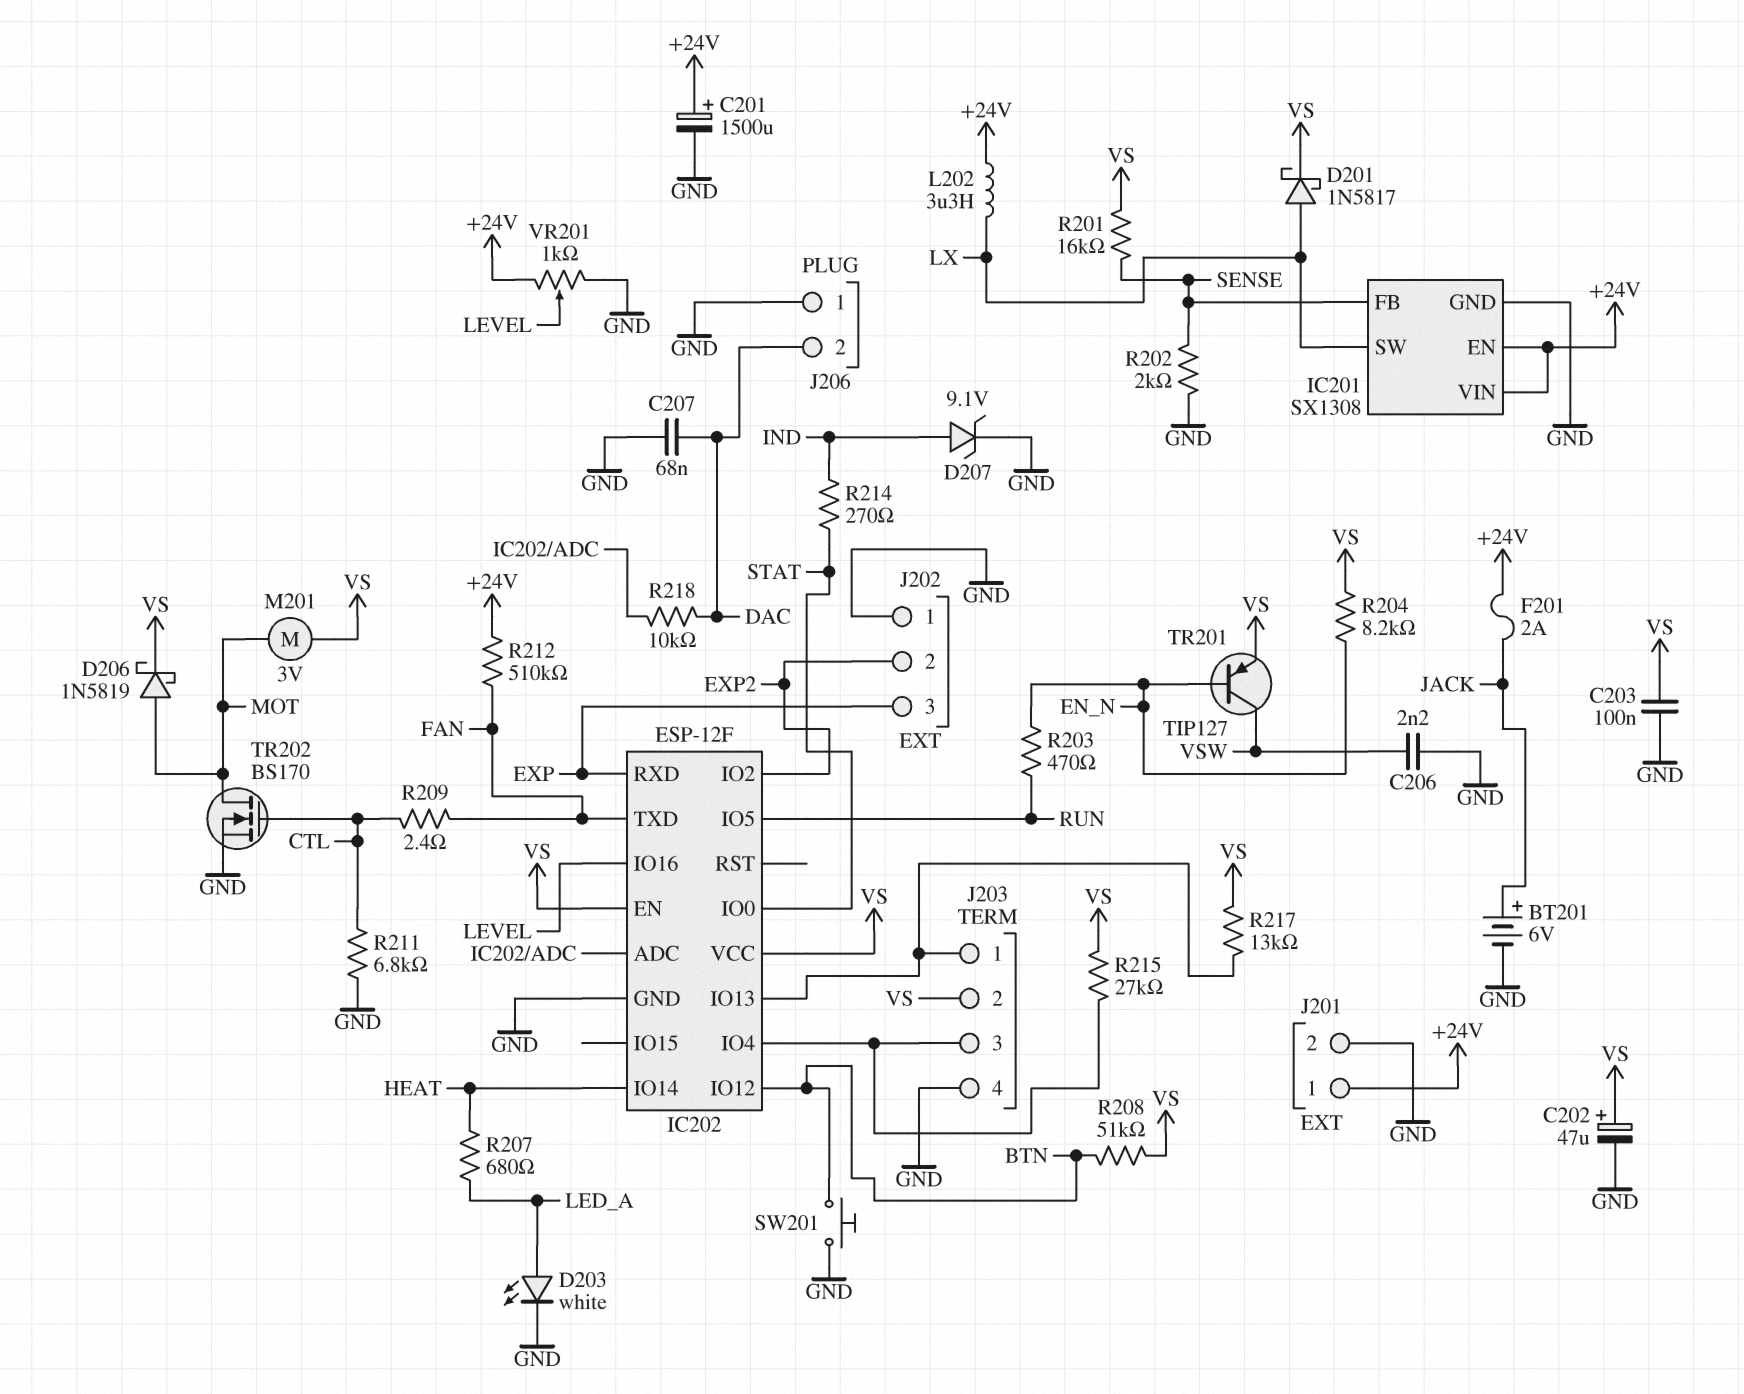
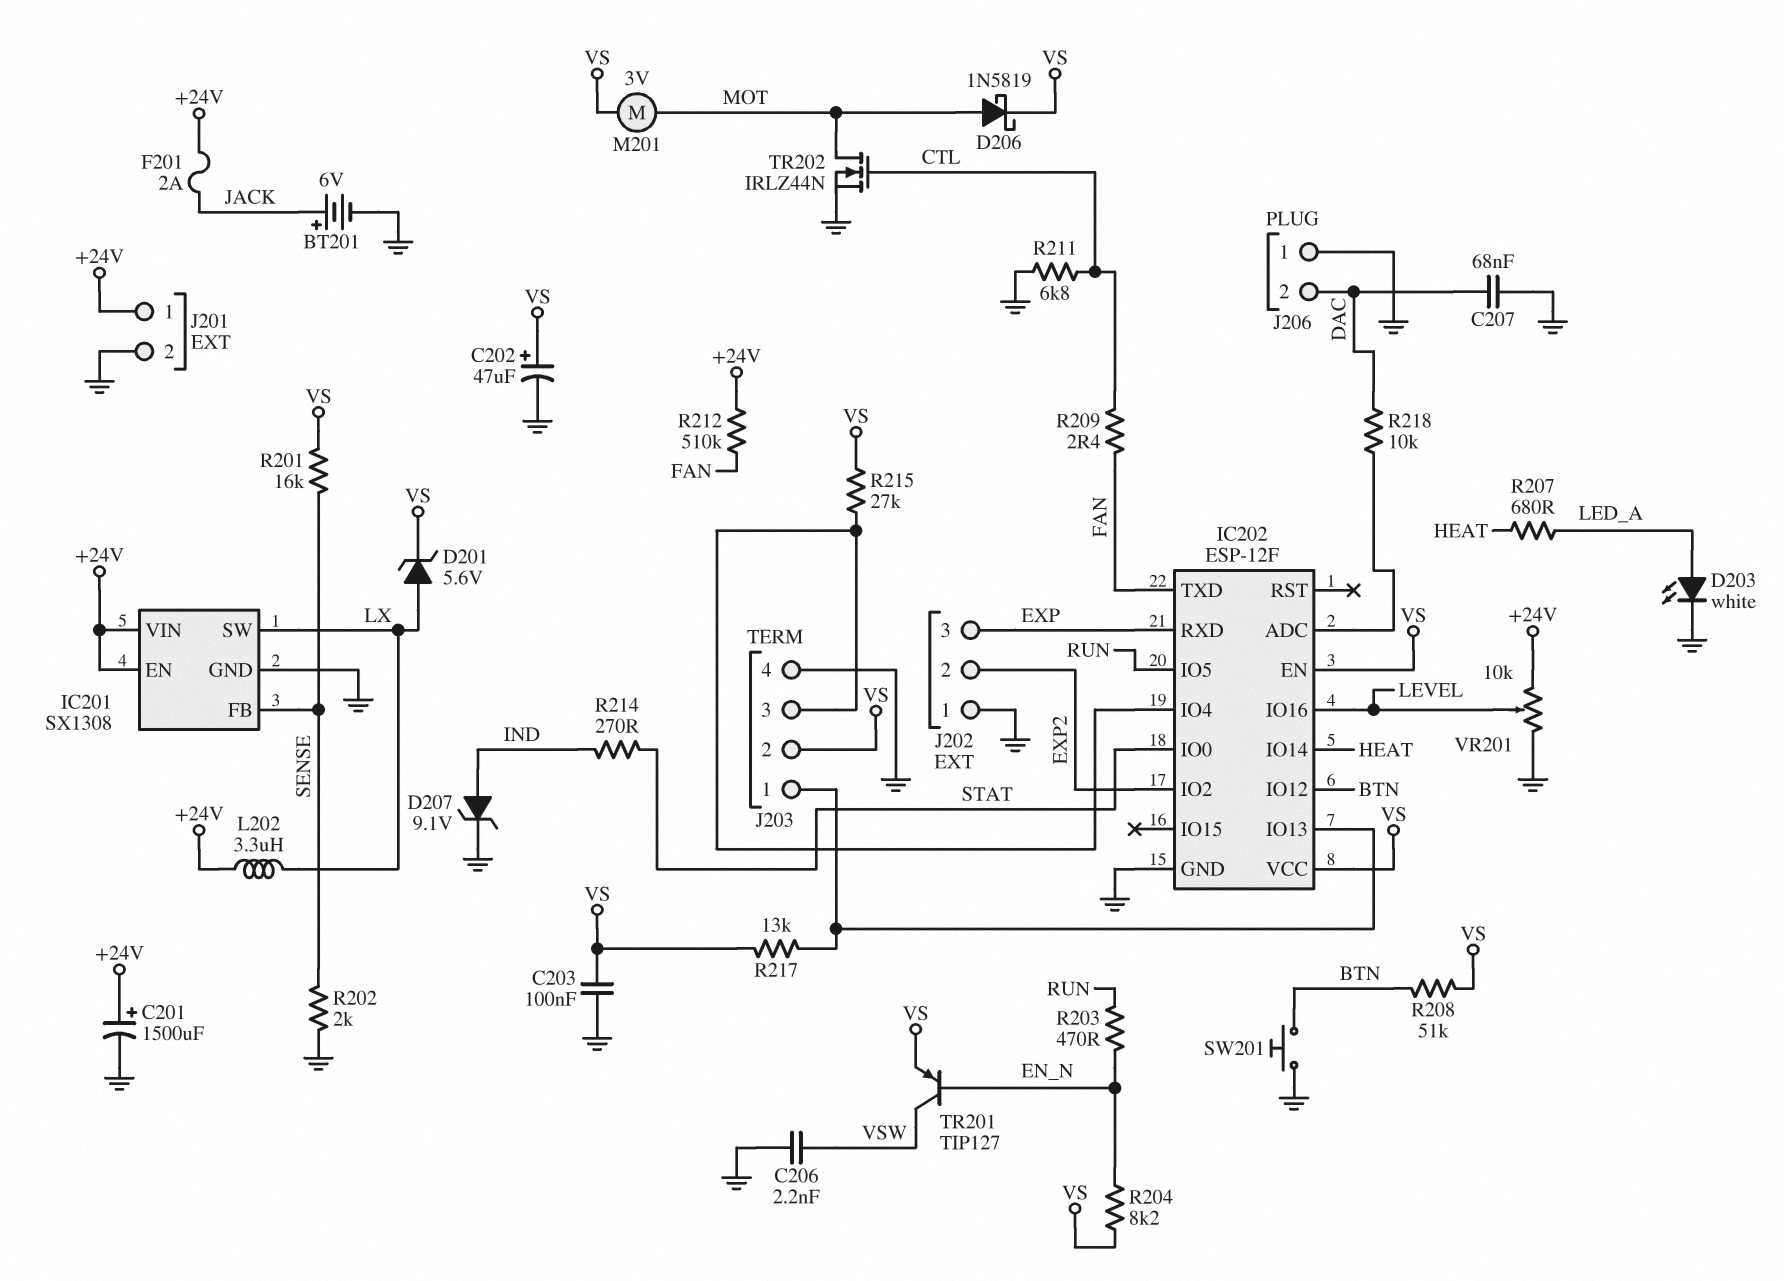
D201: schottky 1N5817 (A LX, K VS) -> zener 5.6V (A LX, K VS)
TR202: NMOS BS170 (G CTL, D MOT, S GND) -> NMOS IRLZ44N (G CTL, D MOT, S GND)
VR201: 1k (+24V, GND, wiper LEVEL) -> 10k (+24V, GND, wiper LEVEL)

